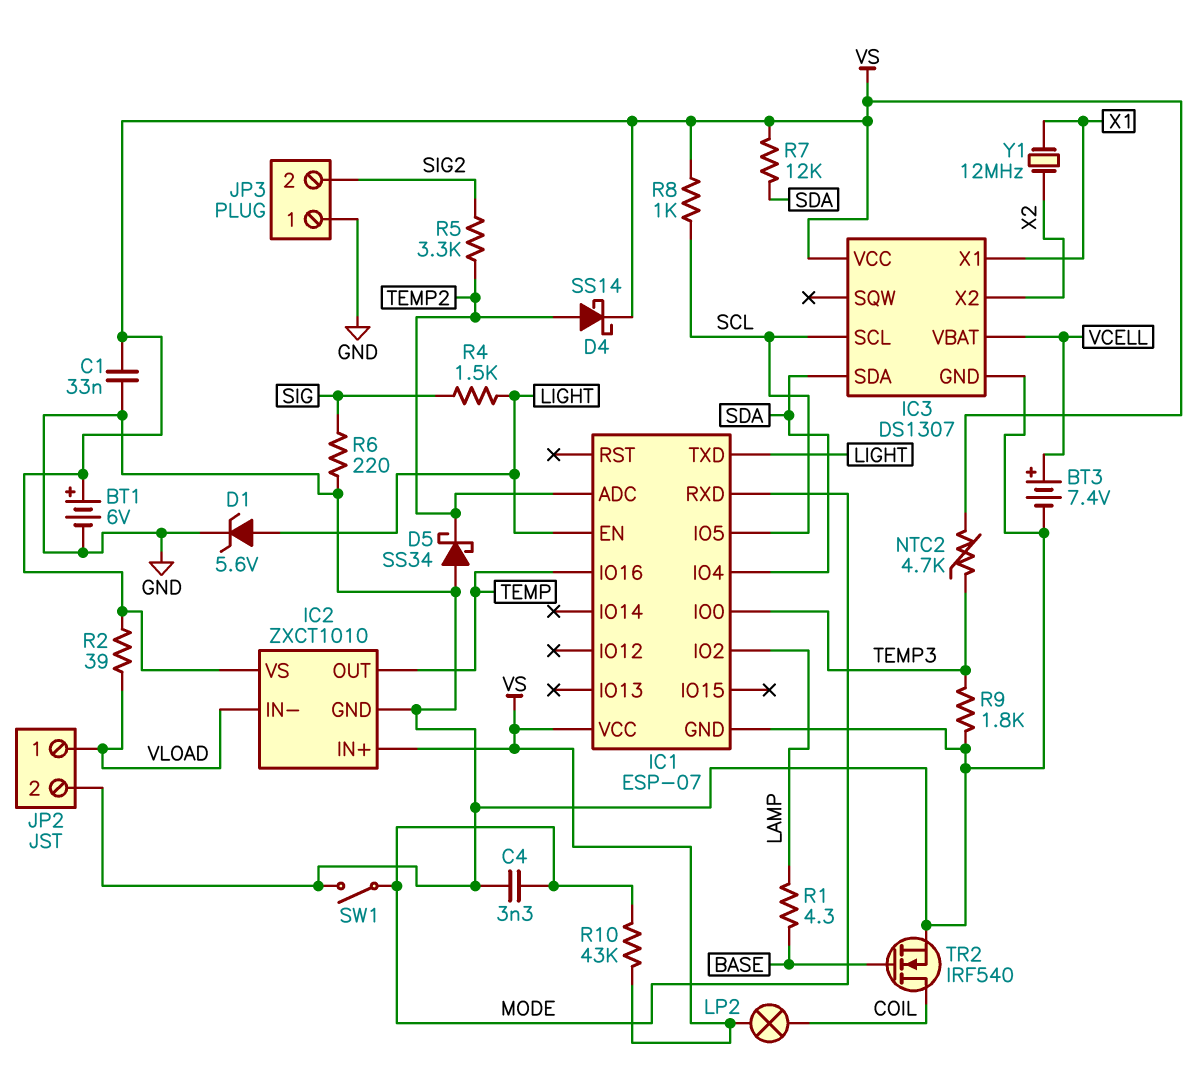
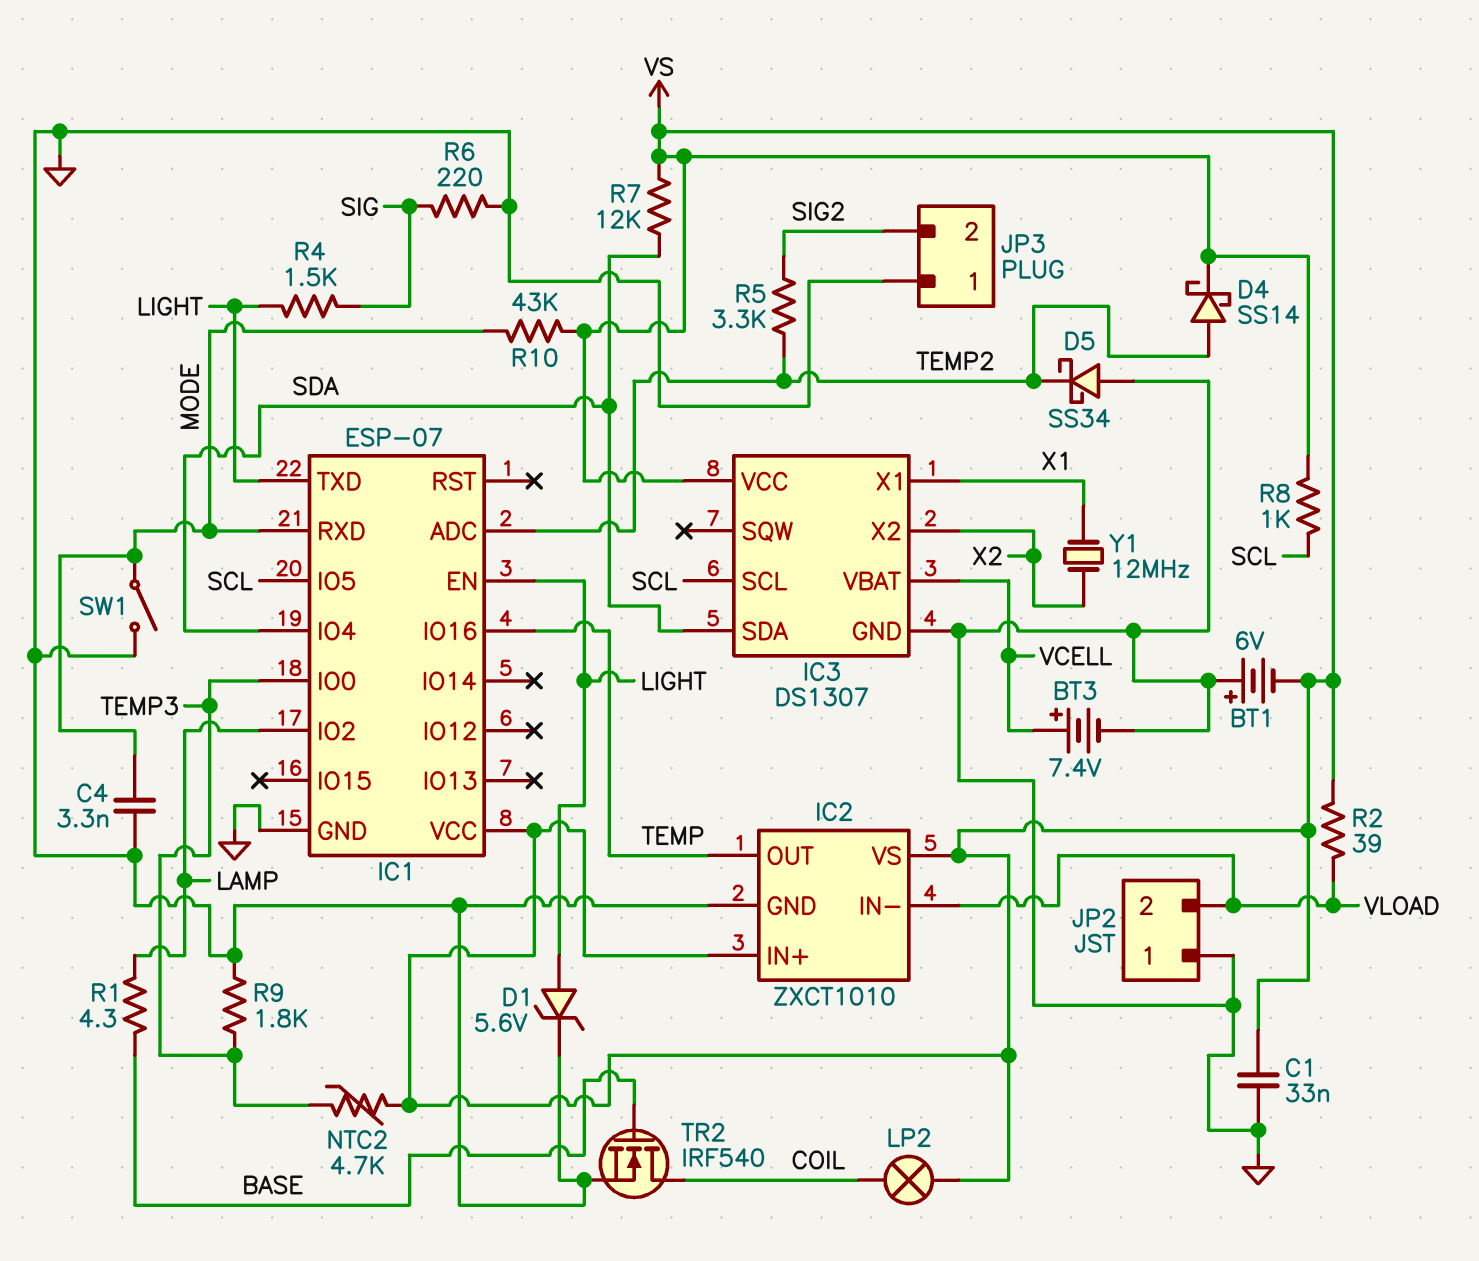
BT1: 6V (plus VS, minus GND) -> 6V (plus GND, minus VS)
JP2 pin 1: VLOAD -> GND
JP2 pin 2: GND -> VLOAD

